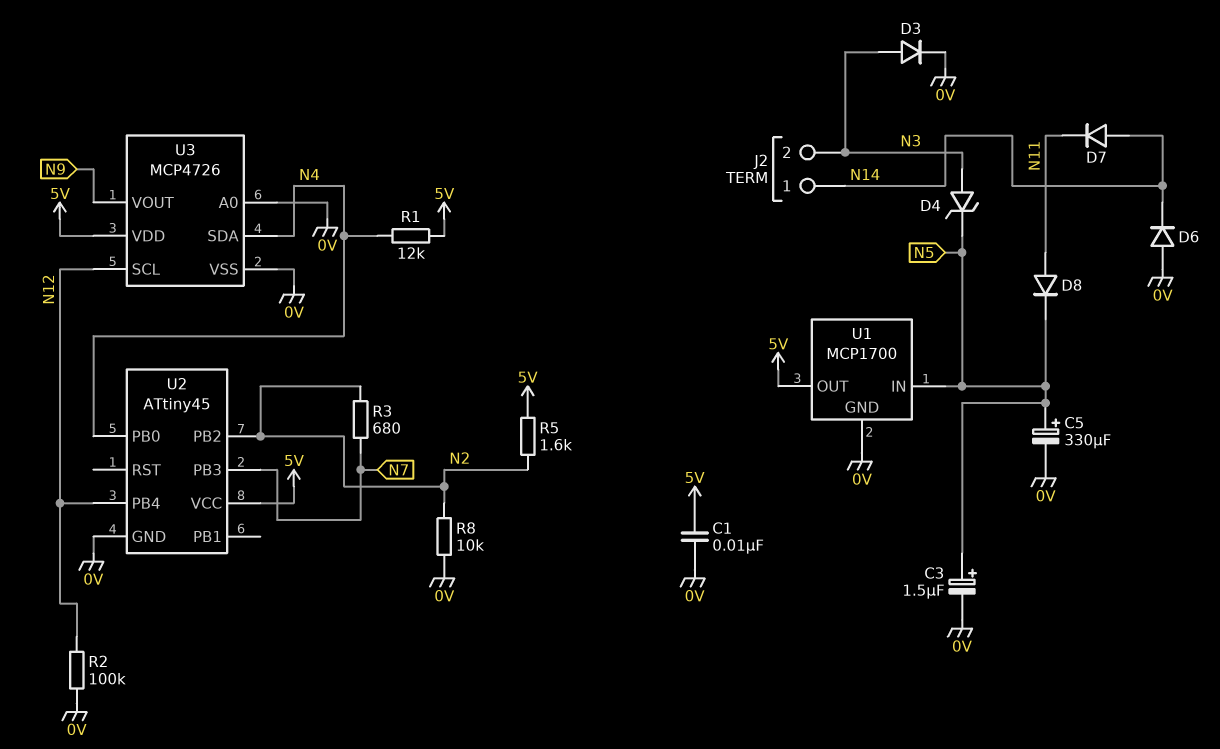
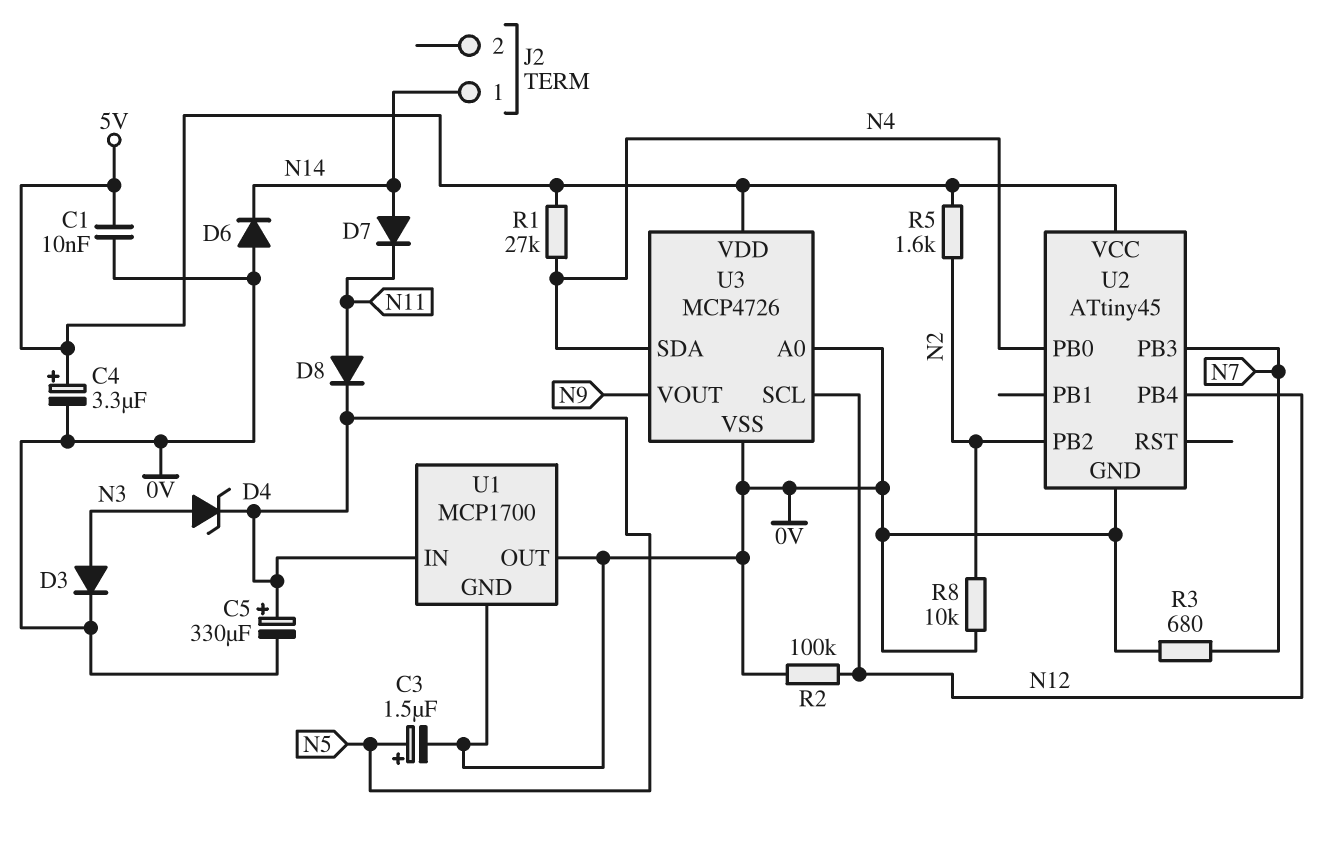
C4: none -> 3.3uF (plus 5V, minus 0V)
J2 pin 2: N3 -> none
R1: 12k (5V, N4) -> 27k (5V, N4)
R3: 680 (N2, N7) -> 680 (0V, N7)
U1 pin OUT: 5V -> 0V

